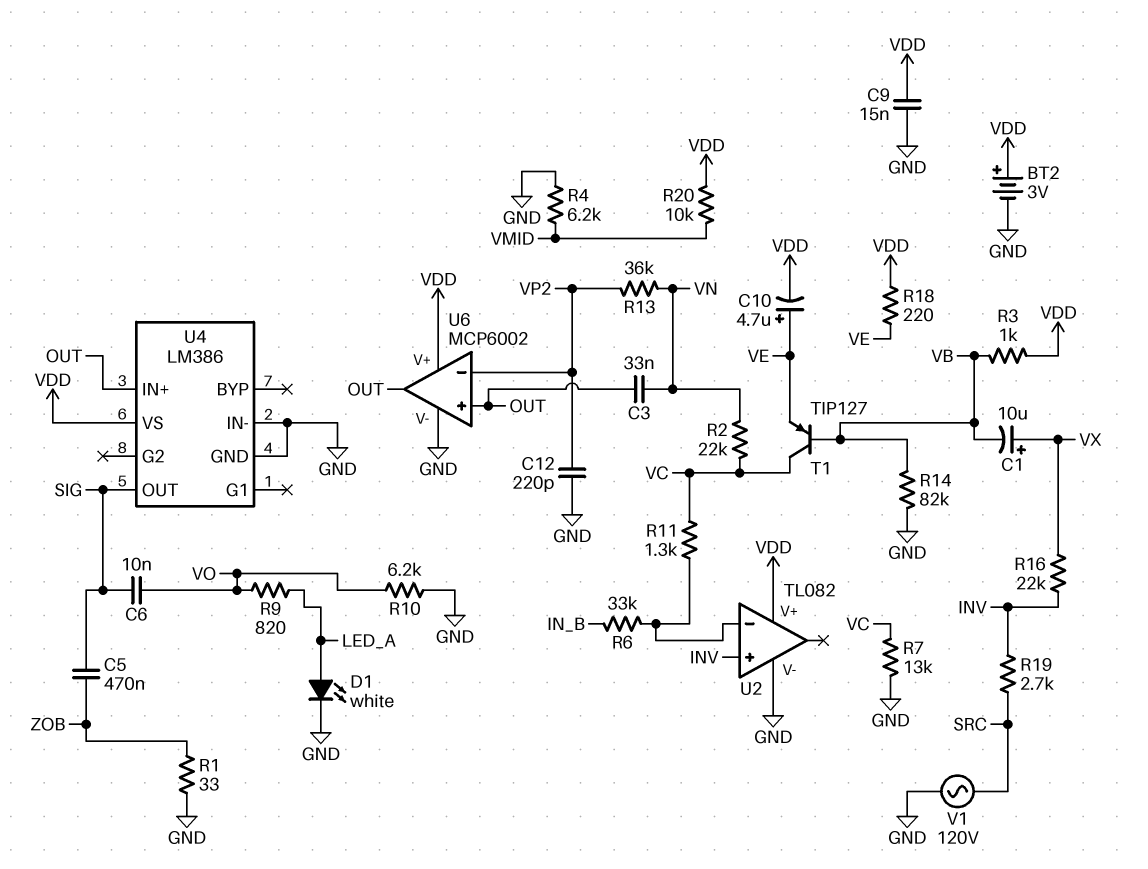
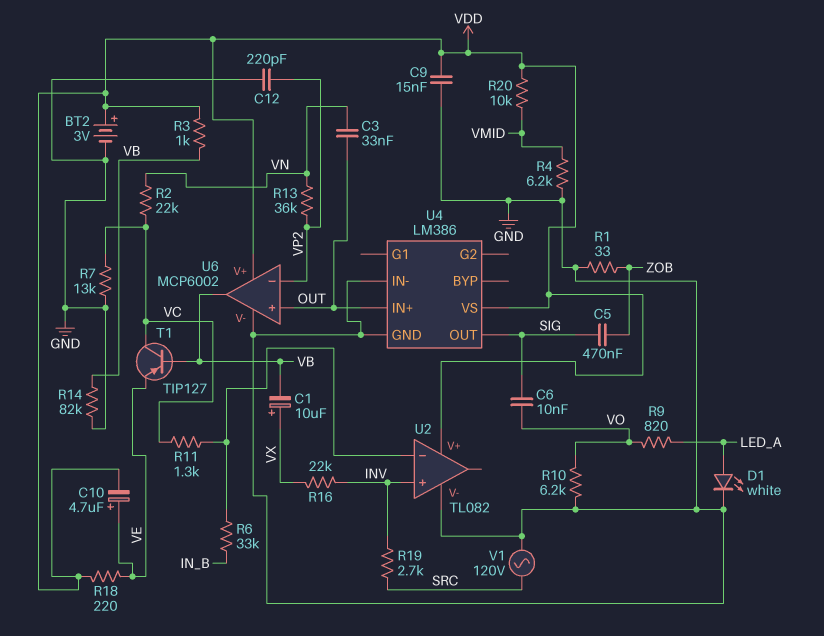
U6 pin out: OUT -> VB

